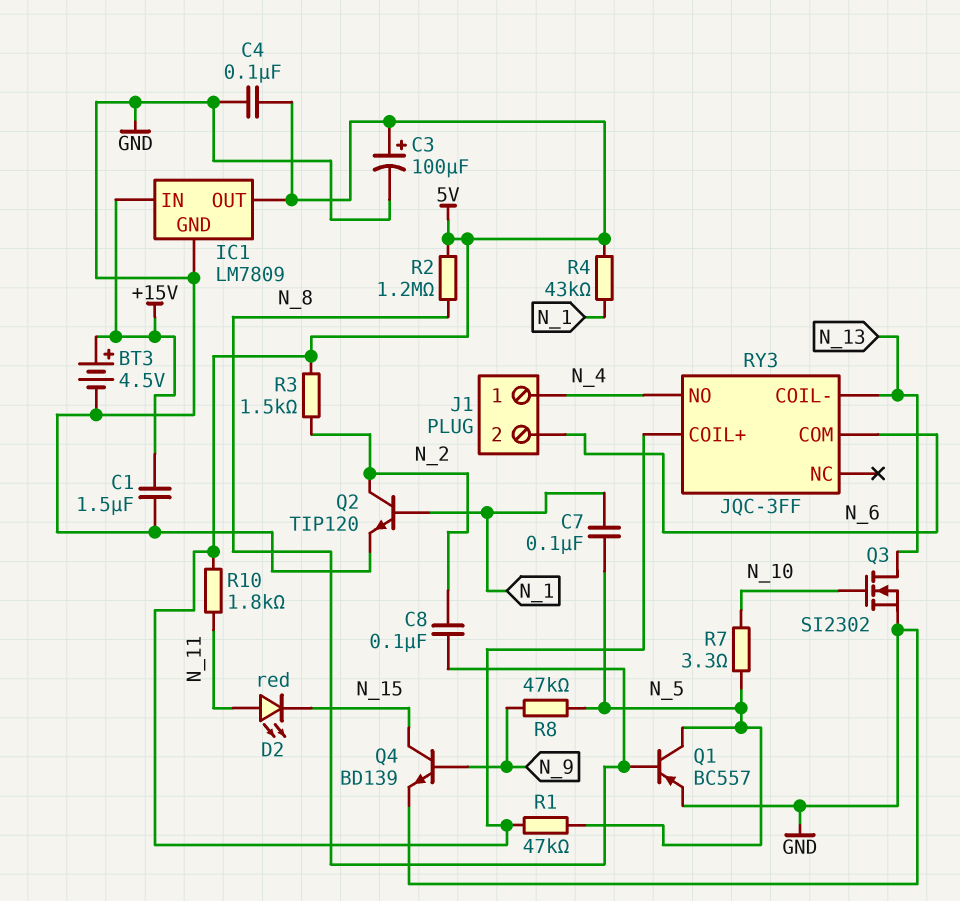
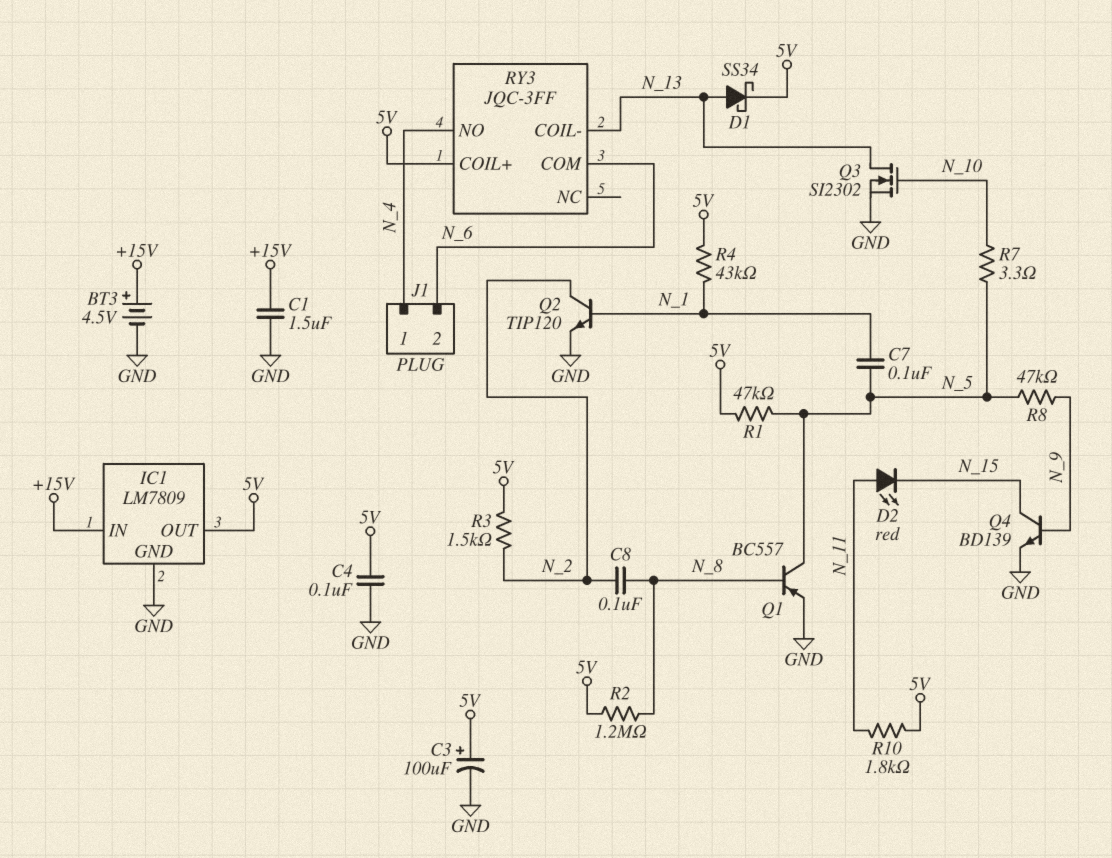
D1: none -> schottky SS34 (A N_13, K 5V)

